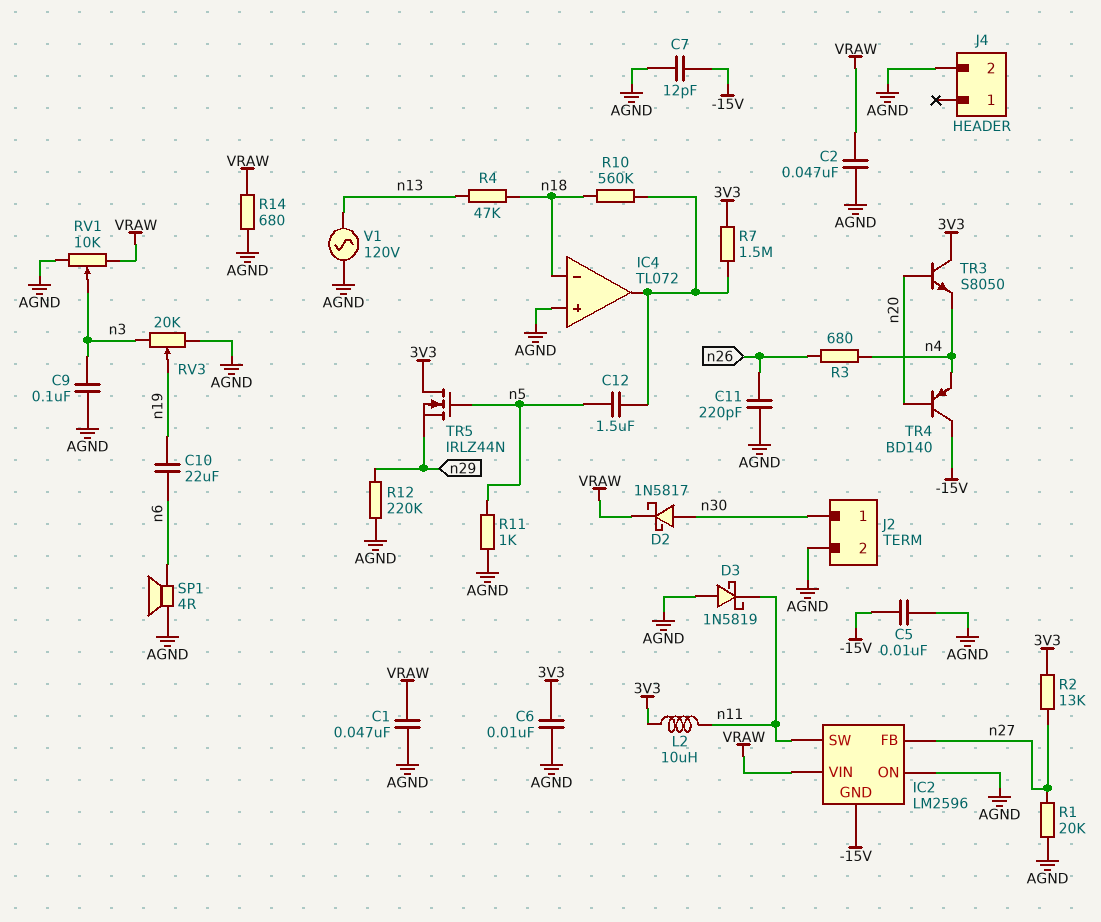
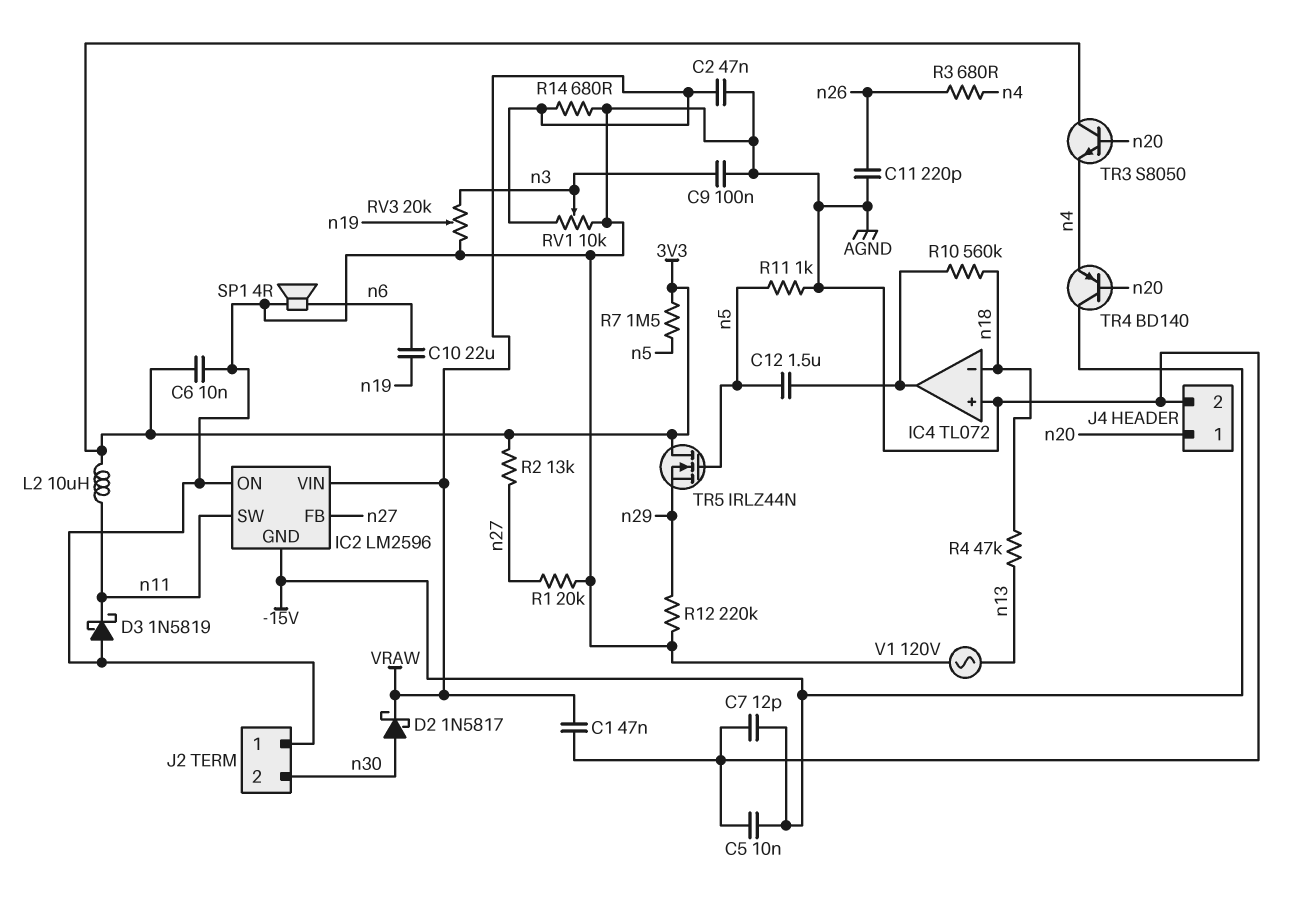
J2 pin 1: n30 -> AGND
J2 pin 2: AGND -> n30
J4 pin 1: none -> n20
R7: 1.5M (3V3, IC4/out) -> 1.5M (3V3, n5)

